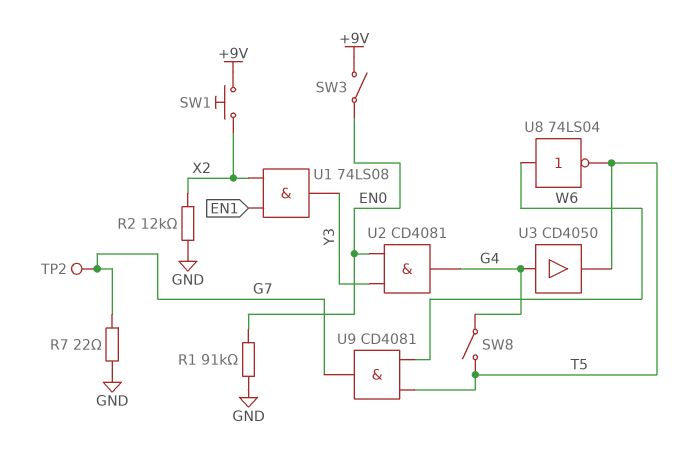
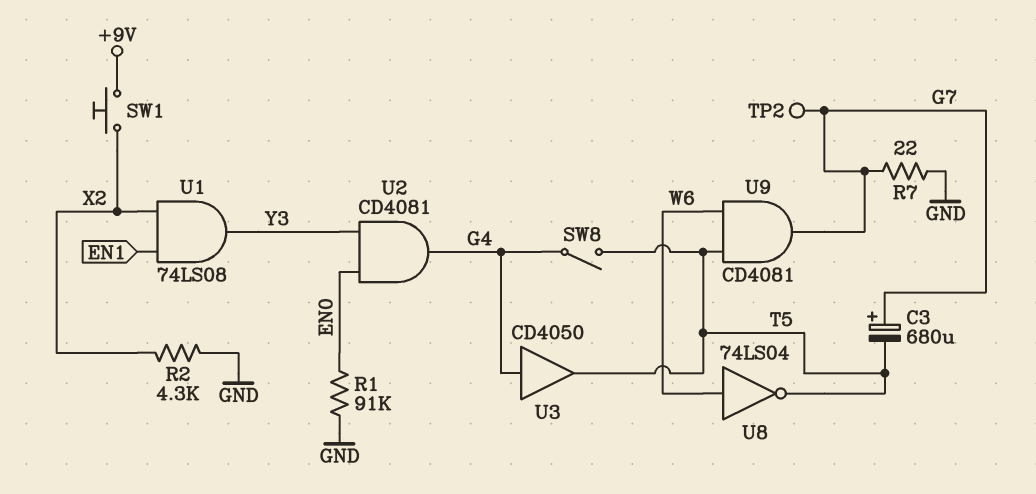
C3: none -> 680uF (plus G7, minus T5)
R2: 12k (GND, X2) -> 4.3k (GND, X2)
SW3: switch (+9V, EN0) -> none

